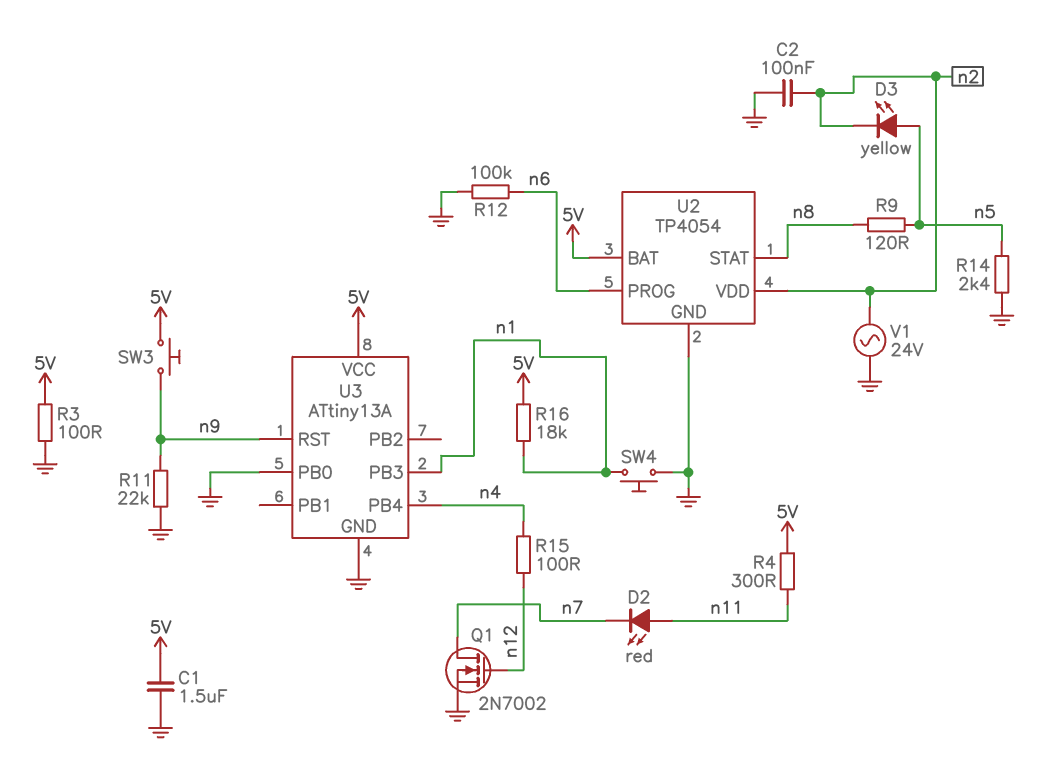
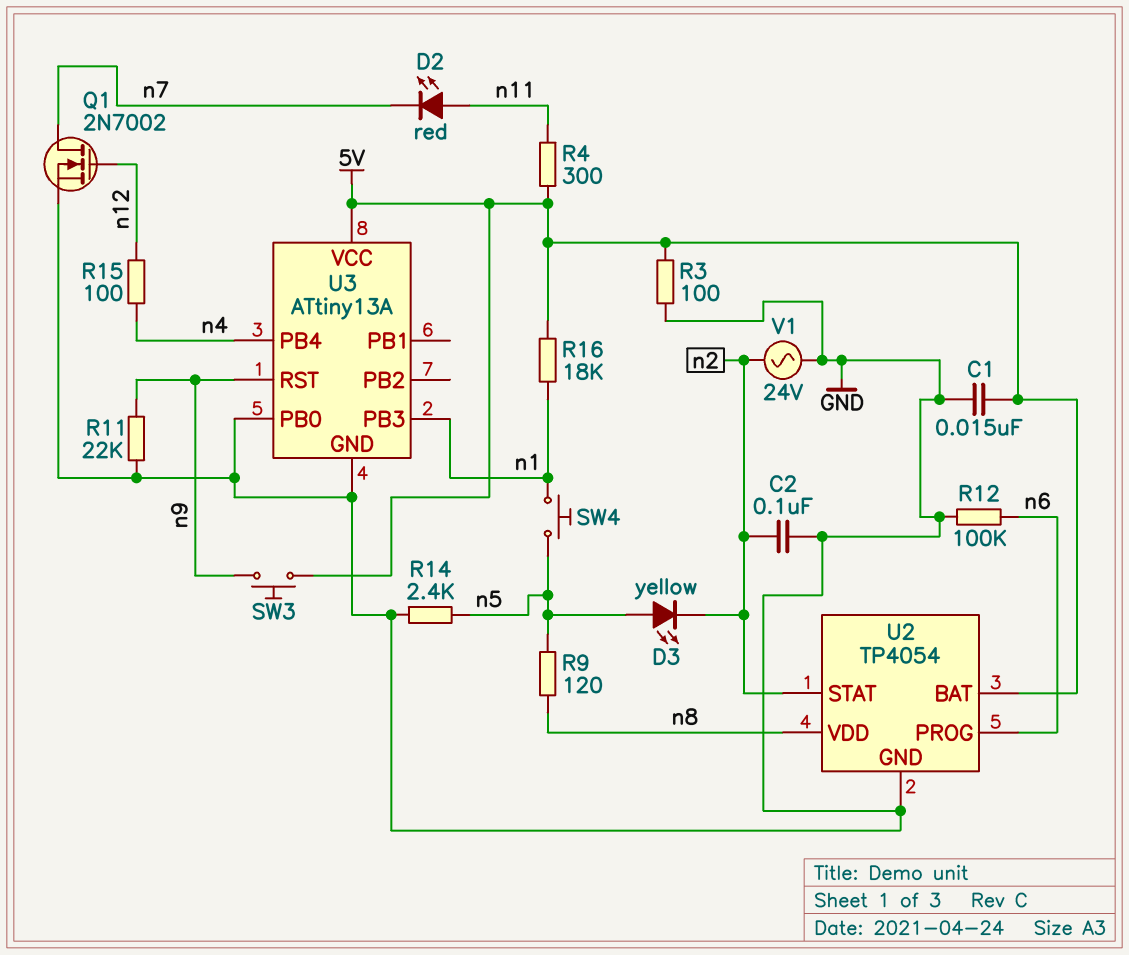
C1: 1.5uF (5V, GND) -> 15nF (5V, GND)
SW4: button (GND, n1) -> button (n1, n5)
U2 pin STAT: n8 -> n2
U2 pin VDD: n2 -> n8

